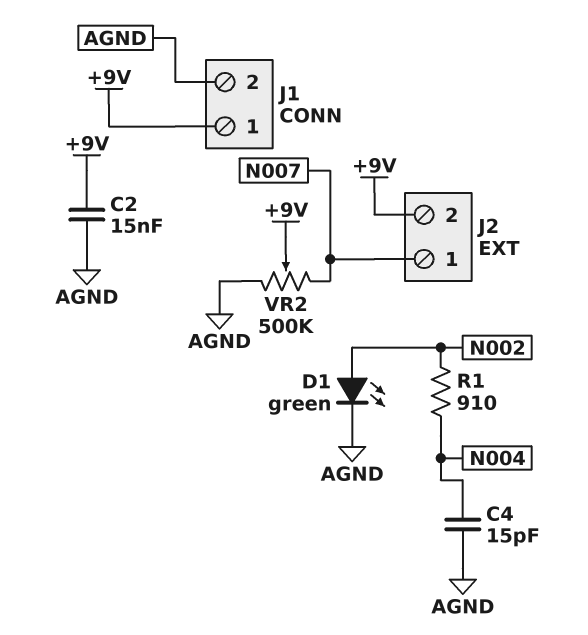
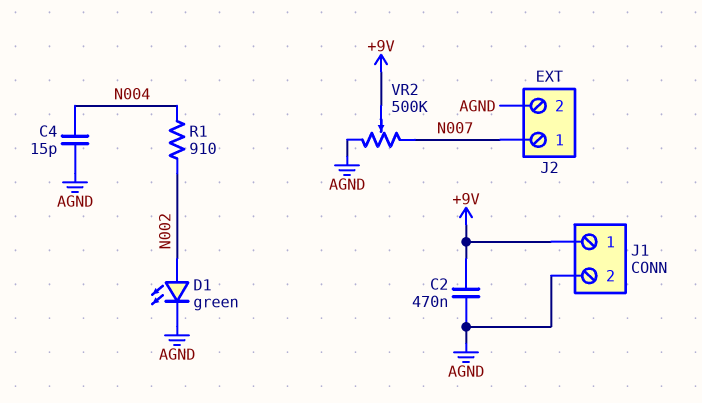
C2: 15nF (+9V, AGND) -> 470nF (+9V, AGND)
J2 pin 2: +9V -> AGND

